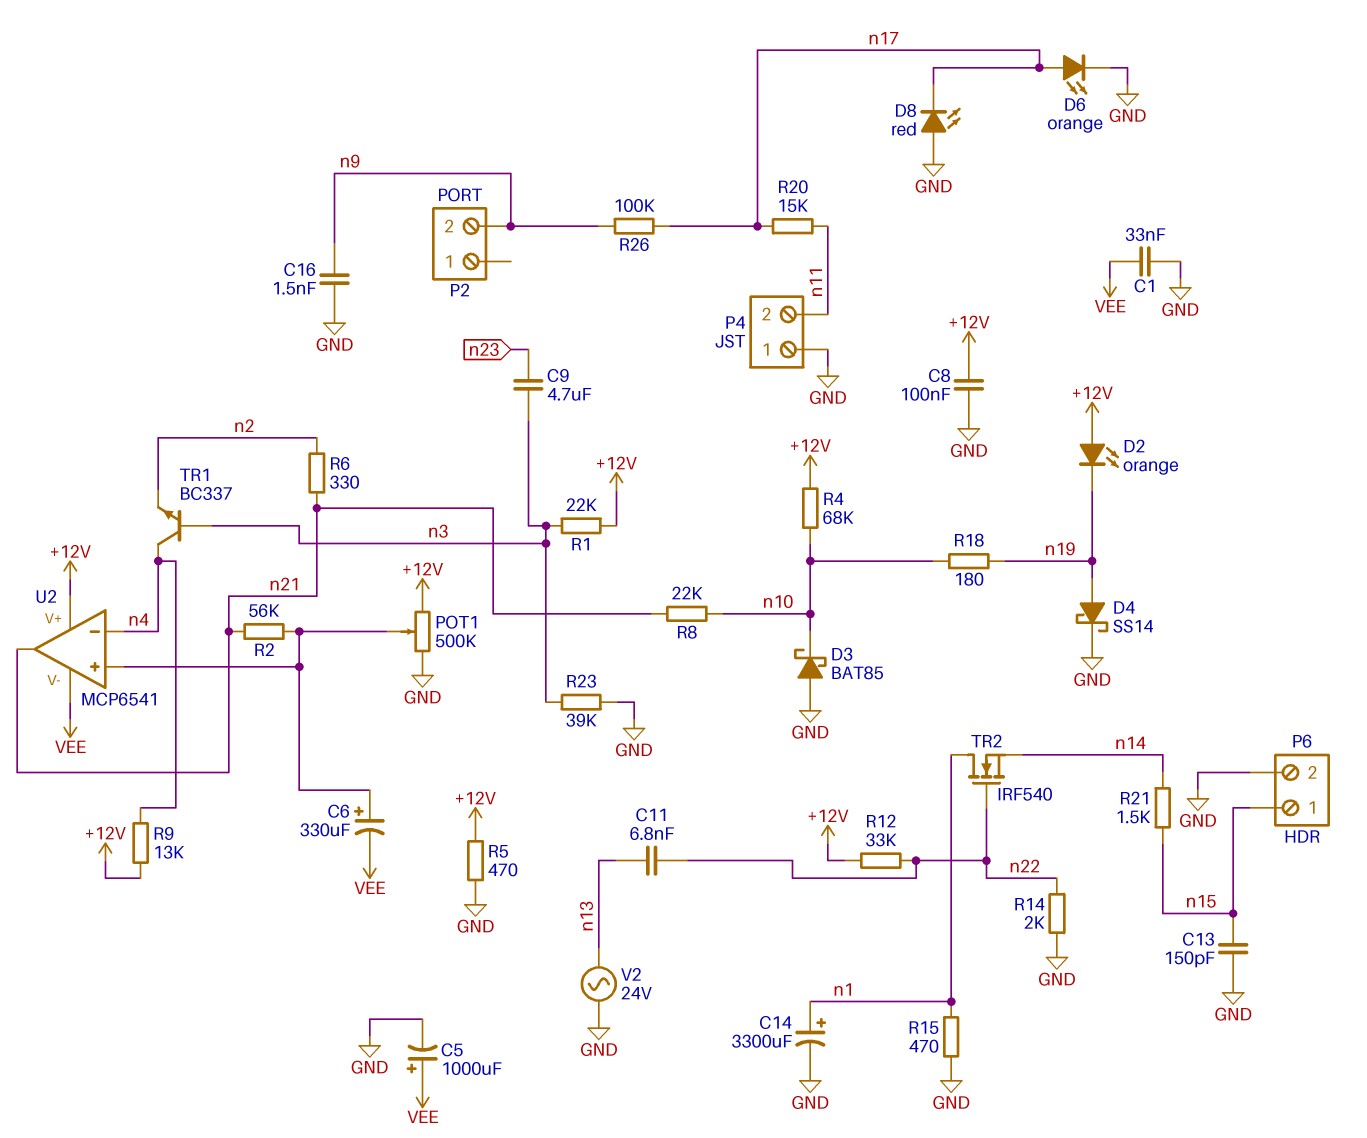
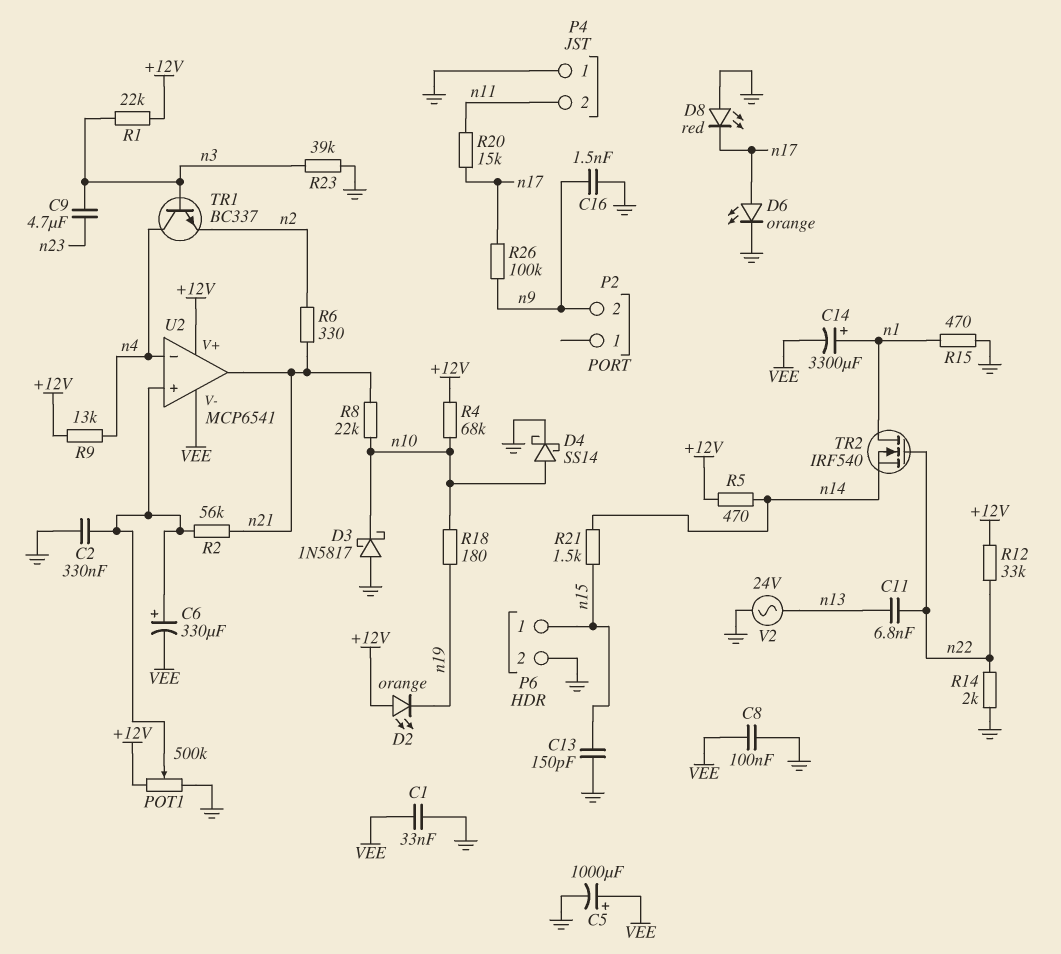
C2: none -> 330nF (GND, U2/in+)
C8: 100nF (+12V, GND) -> 100nF (GND, VEE)
C14: 3300uF (plus n1, minus GND) -> 3300uF (plus n1, minus VEE)
D3: schottky BAT85 (A GND, K n10) -> schottky 1N5817 (A GND, K n10)
D4: schottky SS14 (A n19, K GND) -> schottky SS14 (A n10, K GND)
R5: 470 (+12V, GND) -> 470 (+12V, n14)

